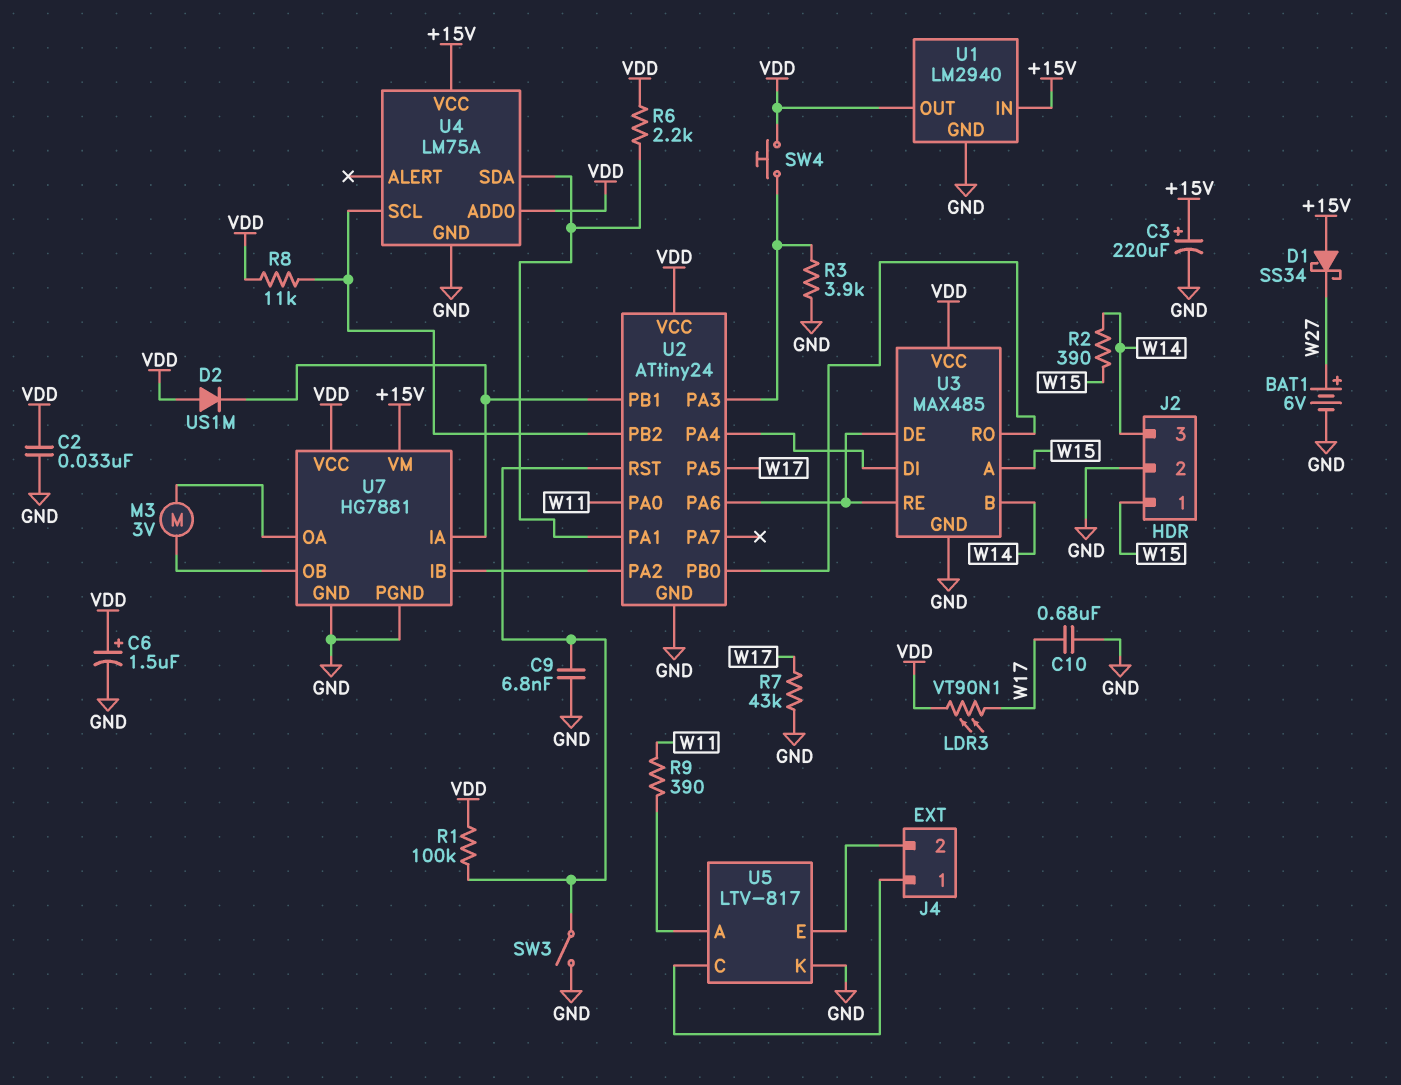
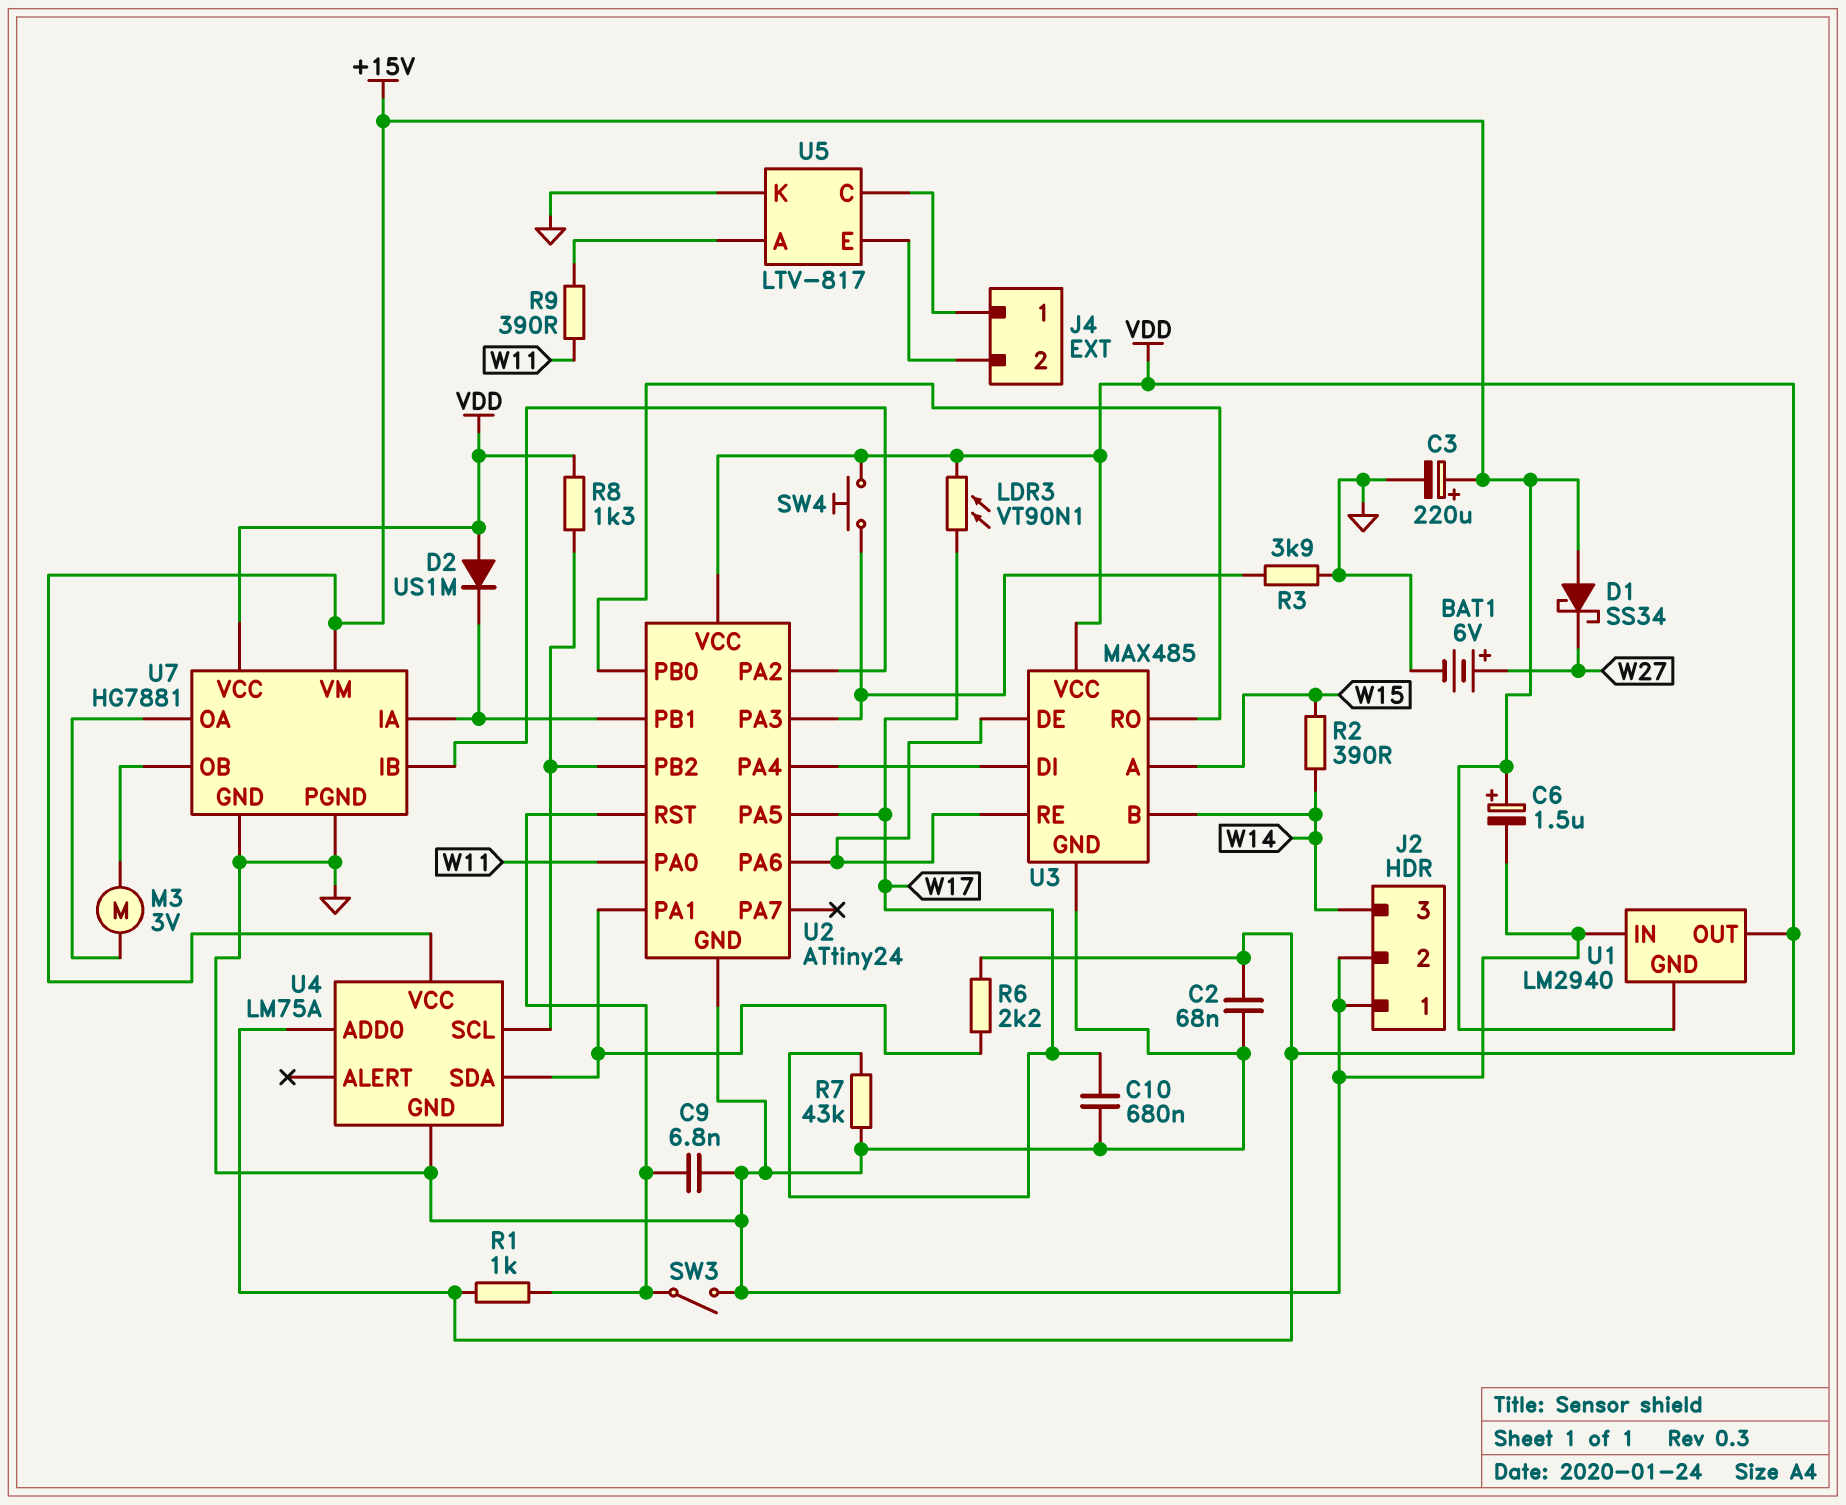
C2: 33nF (GND, VDD) -> 68nF (GND, VDD)
C6: 1.5uF (plus VDD, minus GND) -> 1.5uF (plus +15V, minus GND)
J2 pin 1: W15 -> GND
R1: 100k (U2/RST, VDD) -> 1k (U2/RST, VDD)
R8: 11k (U2/PB2, VDD) -> 1.3k (U2/PB2, VDD)
U1 pin GND: GND -> +15V
U1 pin IN: +15V -> GND

